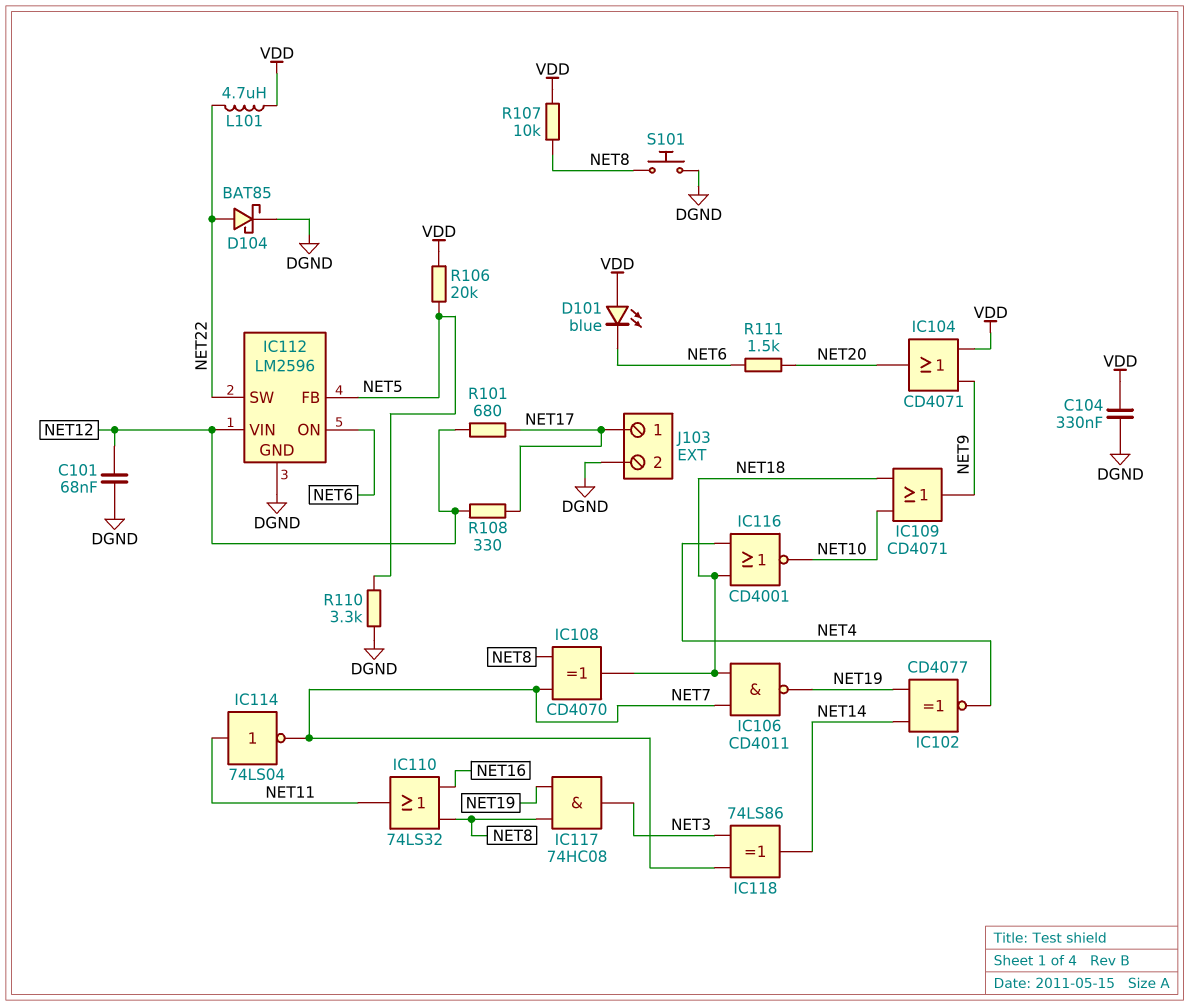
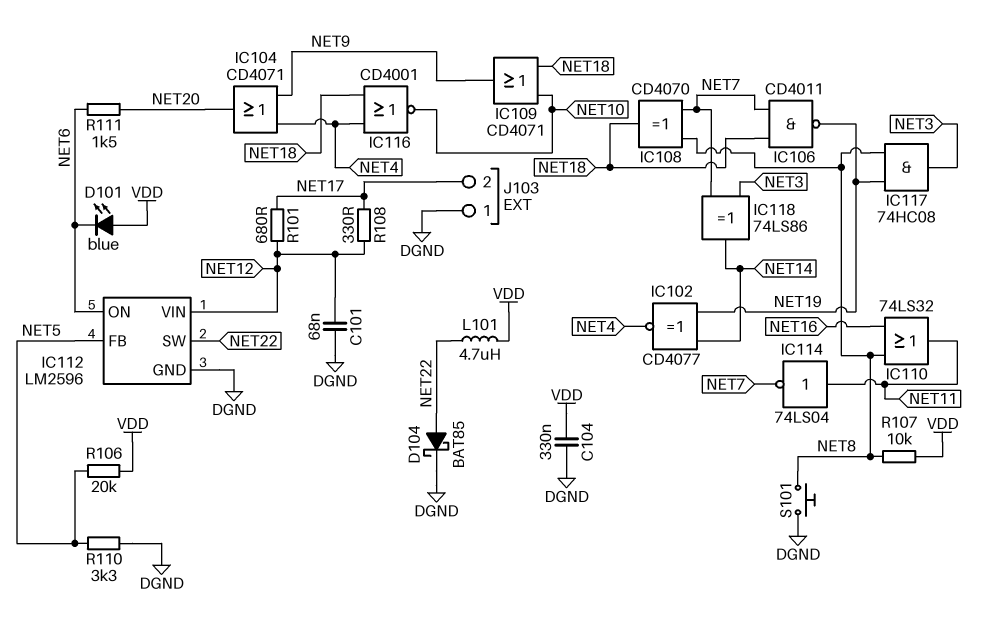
IC104: OR CD4071 (in NET9, in VDD, out NET20) -> OR CD4071 (in NET4, in NET9, out NET20)
J103 pin 1: NET17 -> DGND
J103 pin 2: DGND -> NET17

